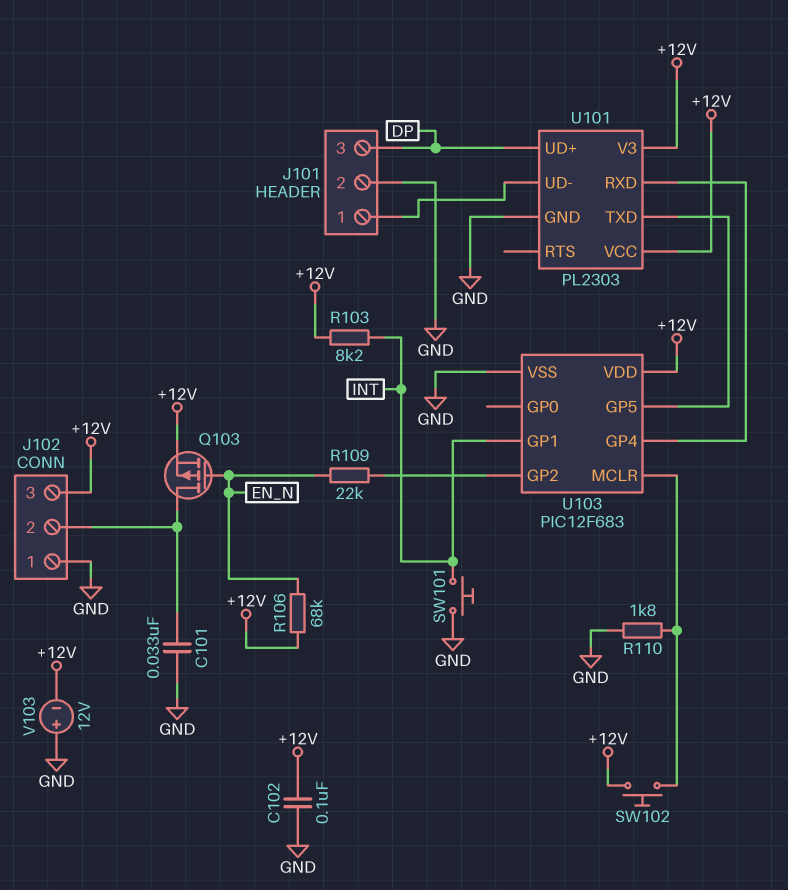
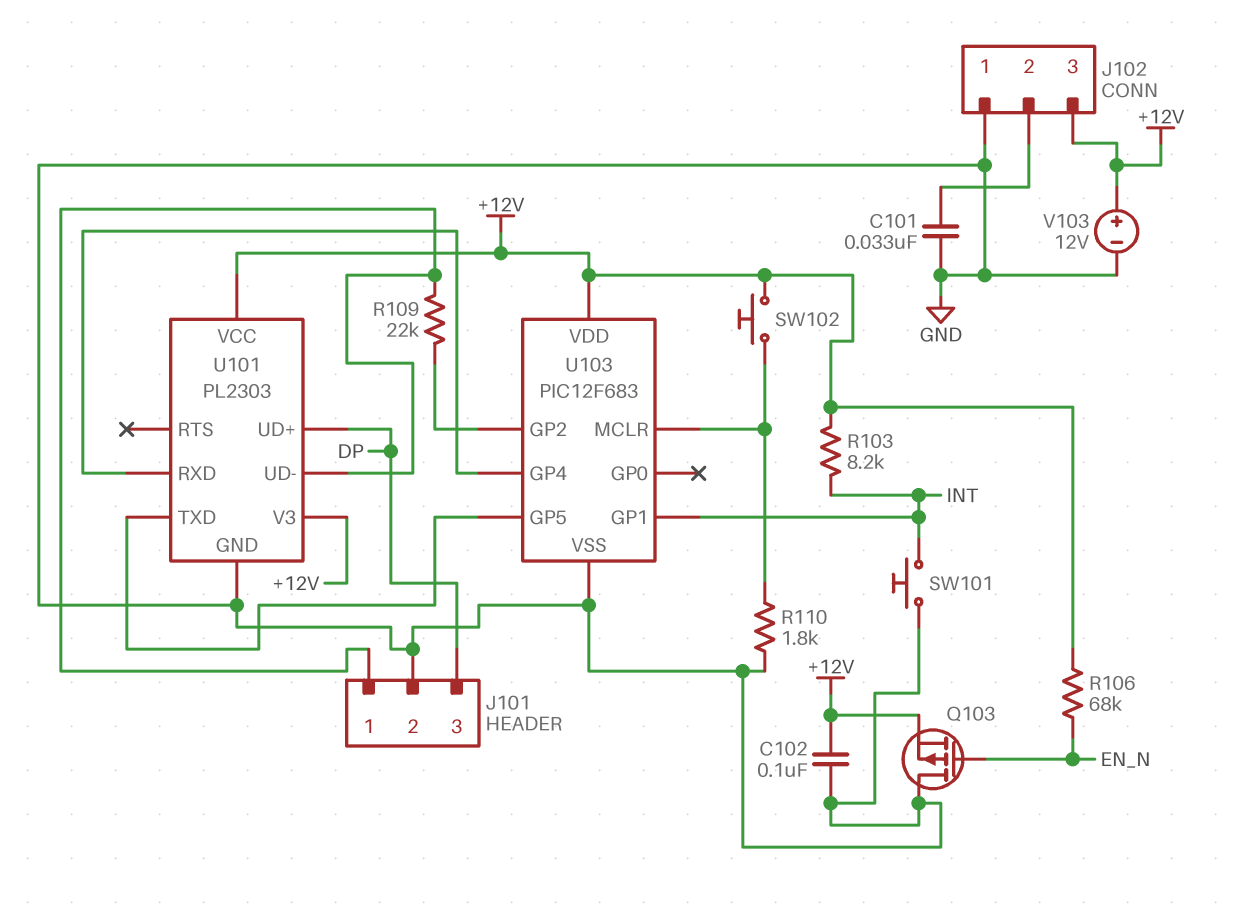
Q103: PMOS (G EN_N, D J102/2, S +12V) -> PMOS (G EN_N, D GND, S +12V)
R109: 22k (EN_N, U103/GP2) -> 22k (J101/1, U103/GP2)
V103: 12V (plus GND, minus +12V) -> 12V (plus +12V, minus GND)

